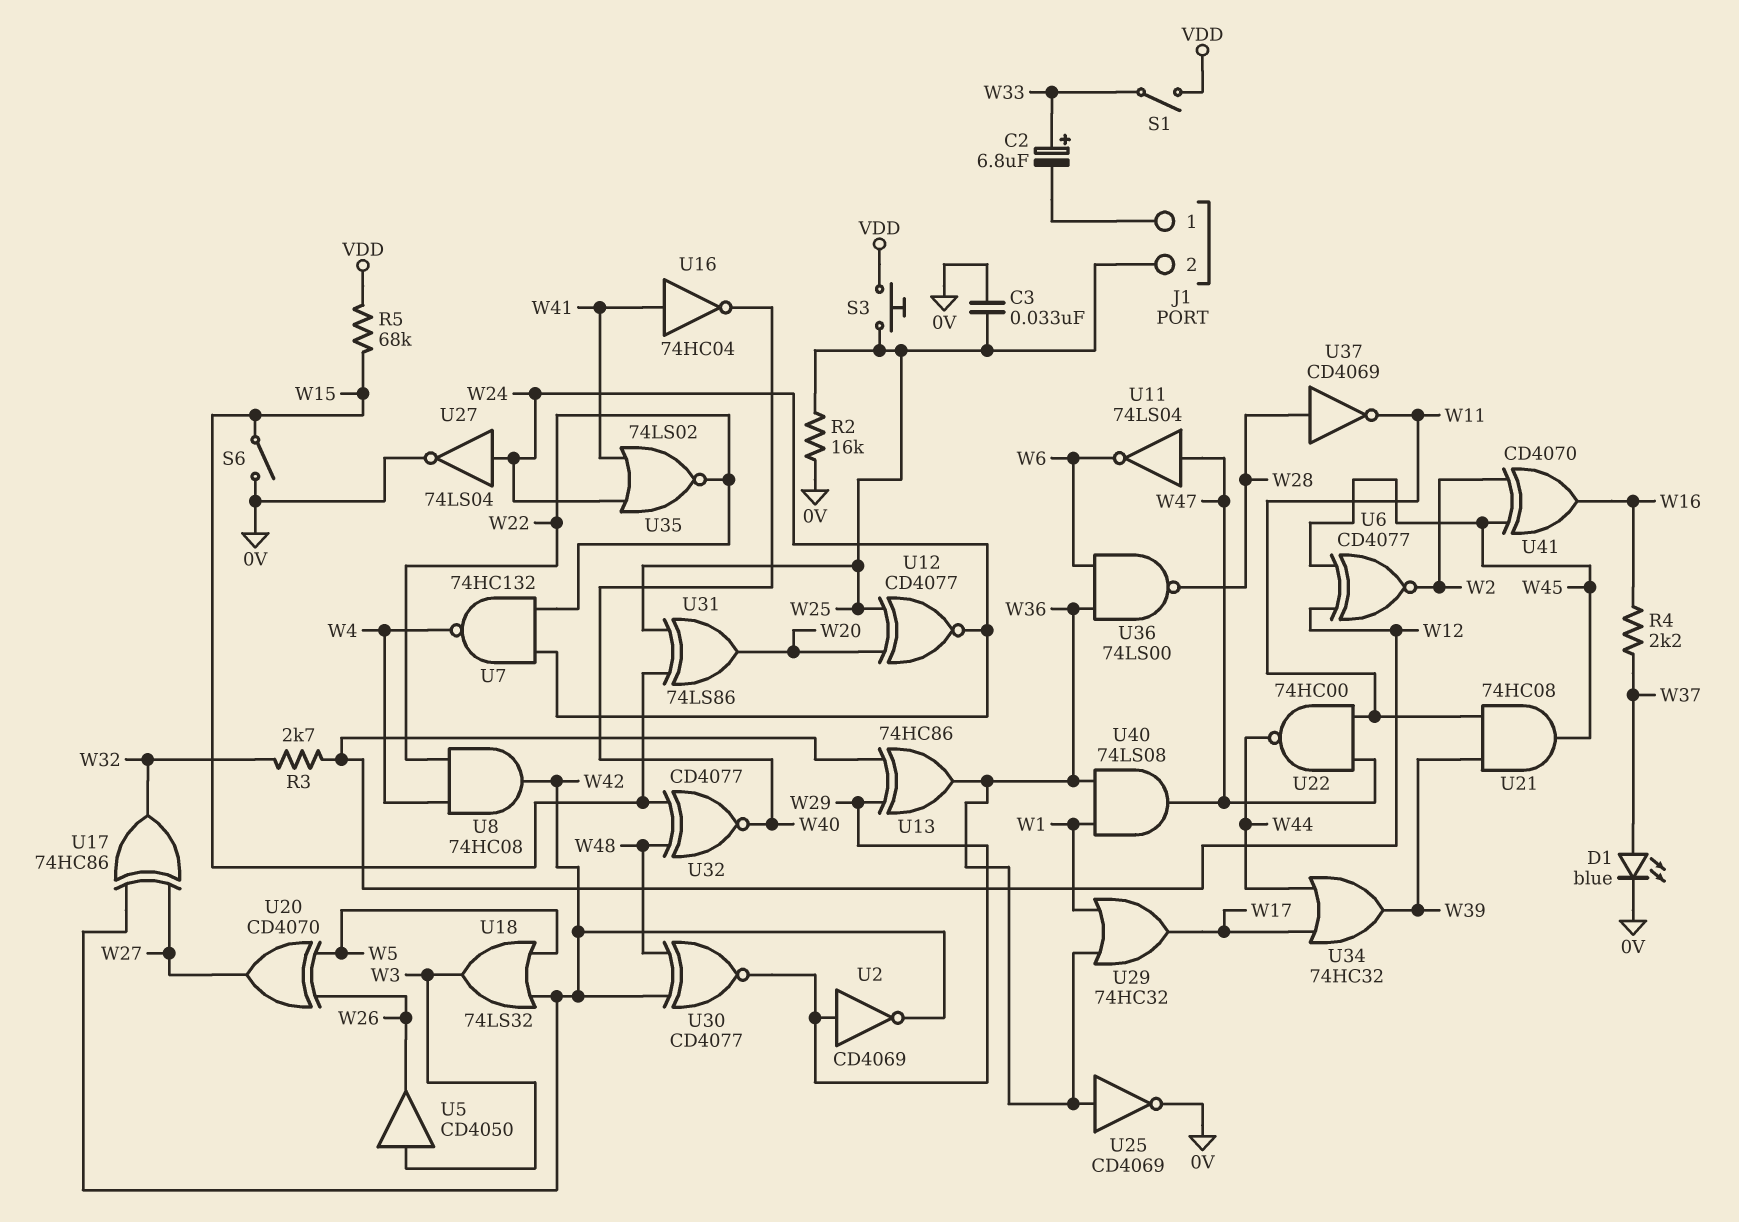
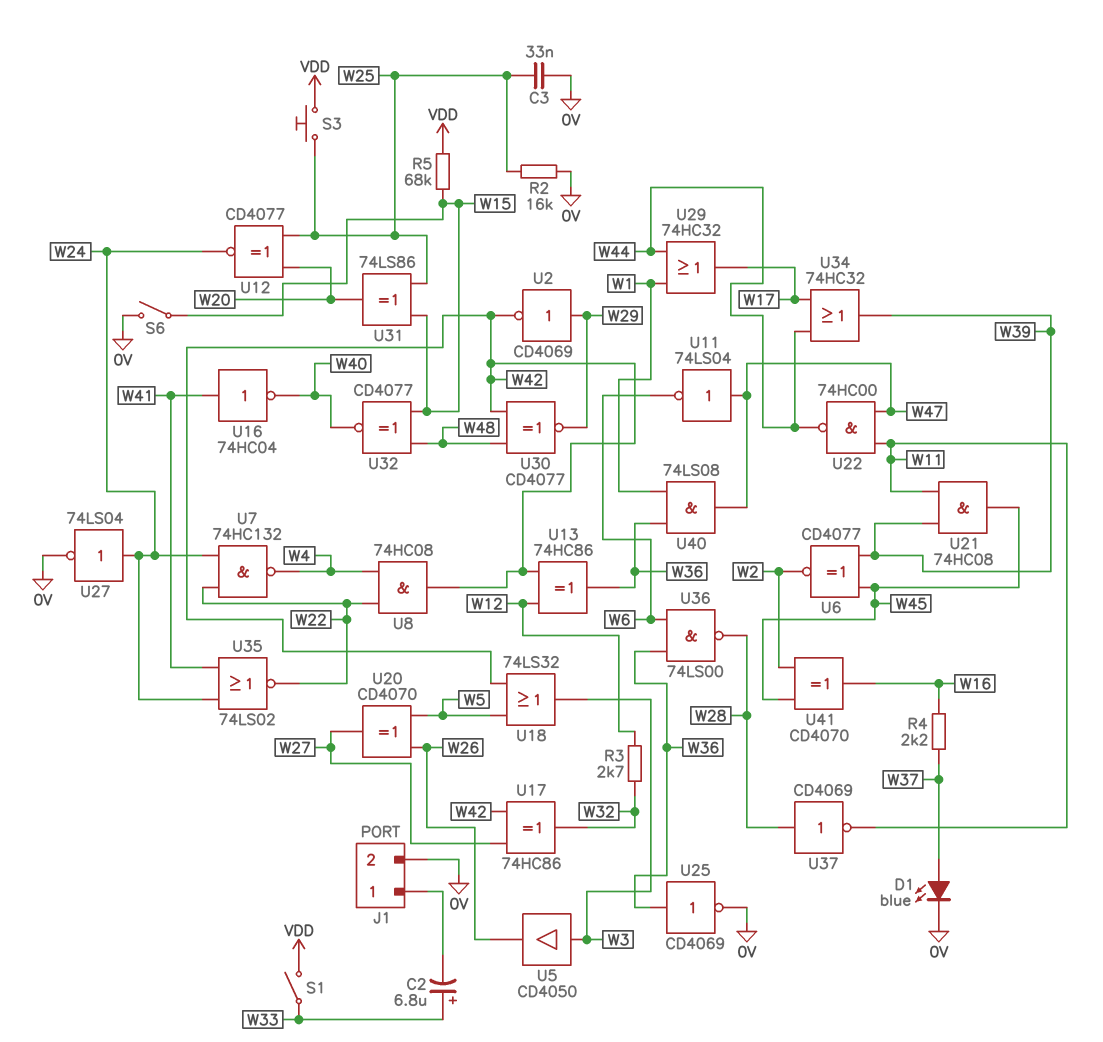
J1 pin 2: W25 -> 0V
U6: XNOR CD4077 (in W12, in W45, out W2) -> XNOR CD4077 (in W39, in W45, out W2)
U13: XOR 74HC86 (in W12, in W29, out W36) -> XOR 74HC86 (in W12, in W42, out W36)
U29: OR 74HC32 (in W1, in W36, out W17) -> OR 74HC32 (in W1, in W44, out W17)

